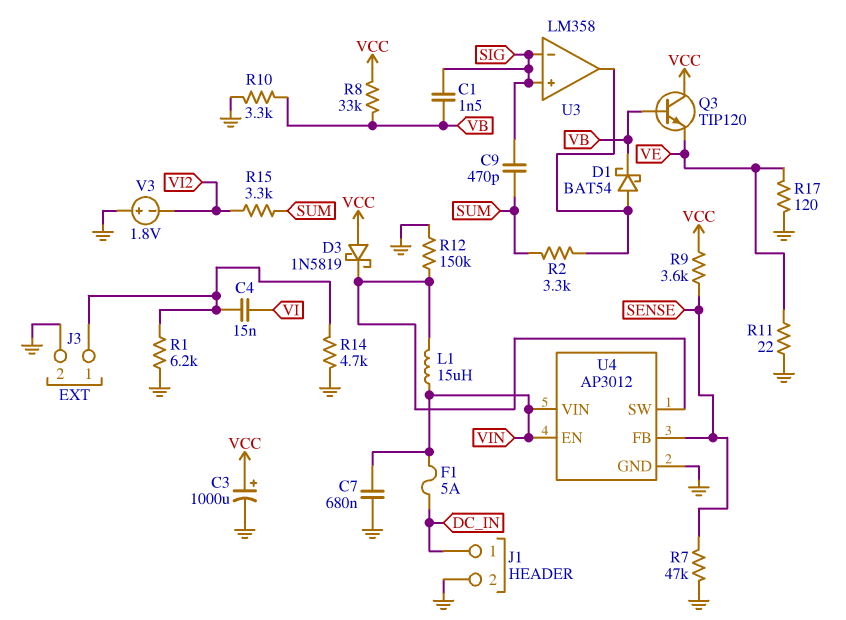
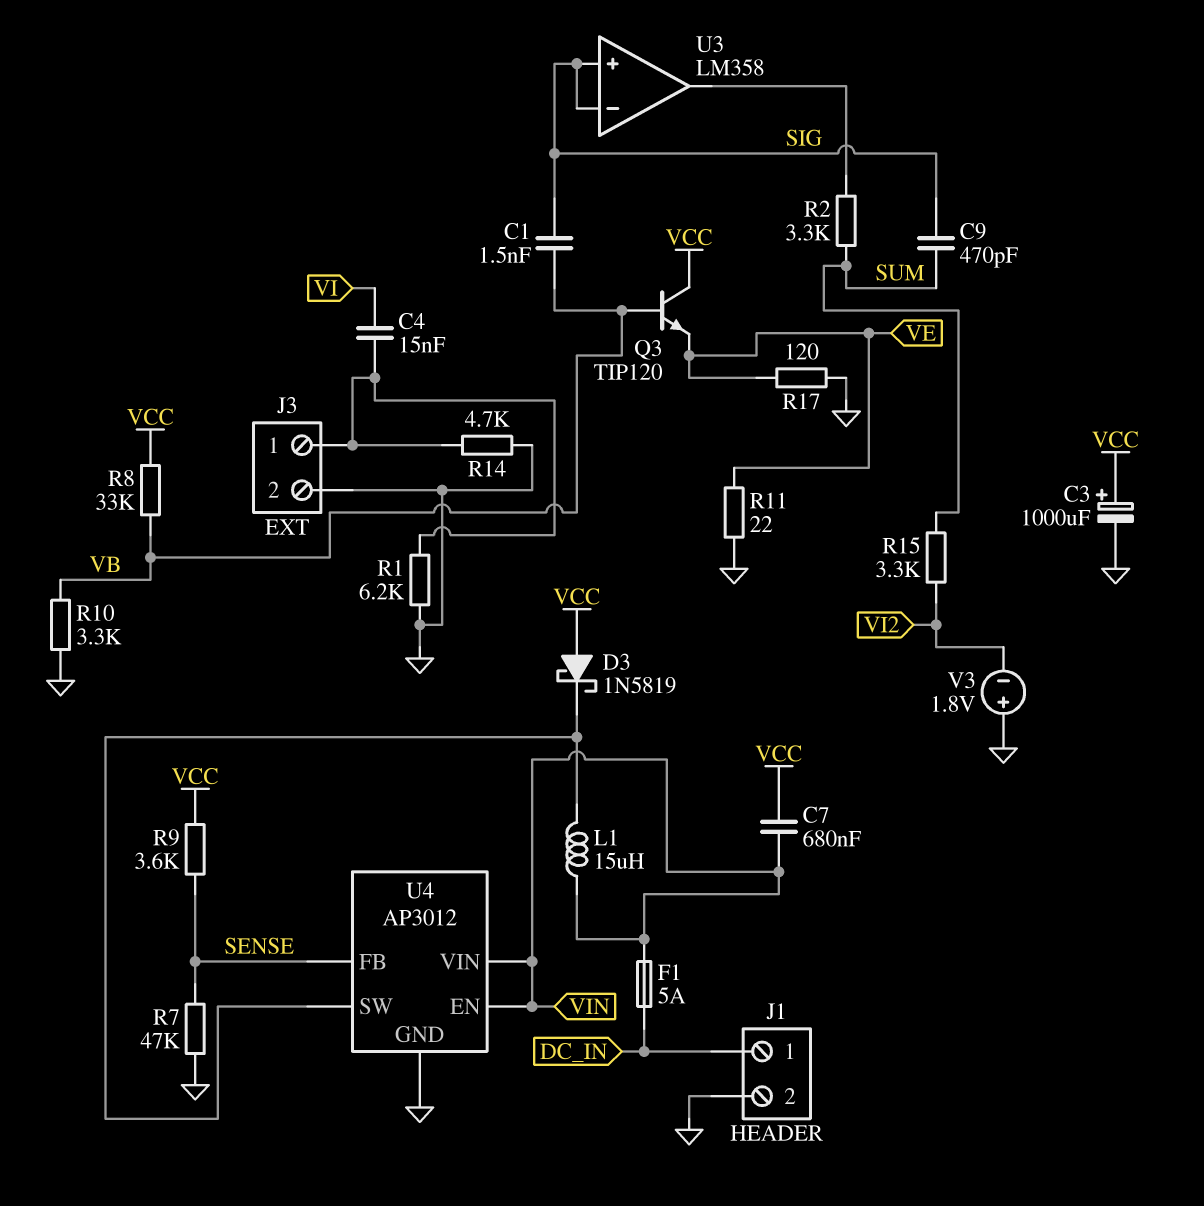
C7: 680nF (GND, VIN) -> 680nF (VCC, VIN)
D1: schottky BAT54 (A U3/out, K VB) -> none
R12: 150k (GND, U4/SW) -> none

